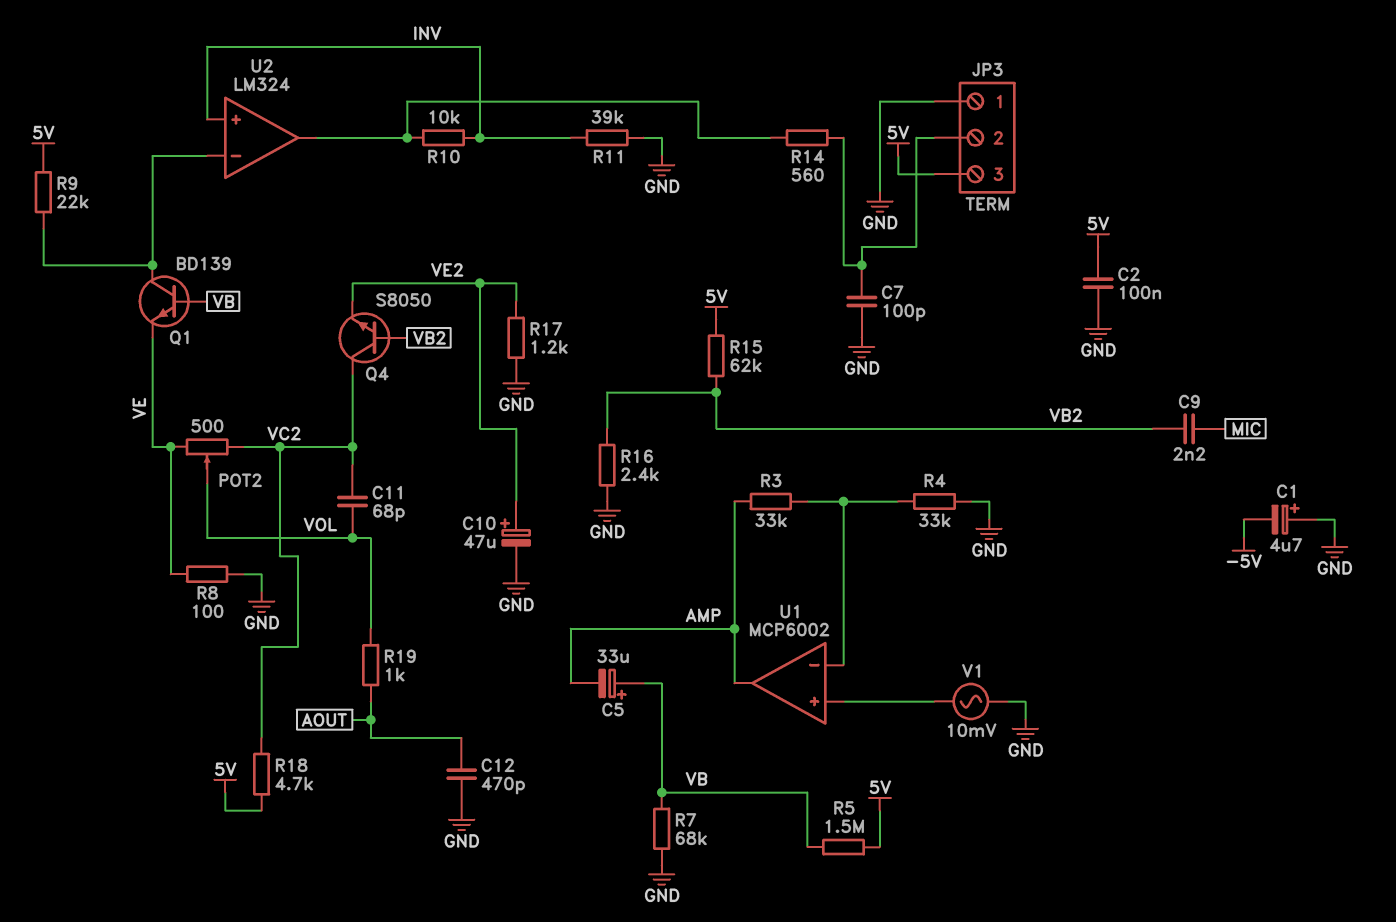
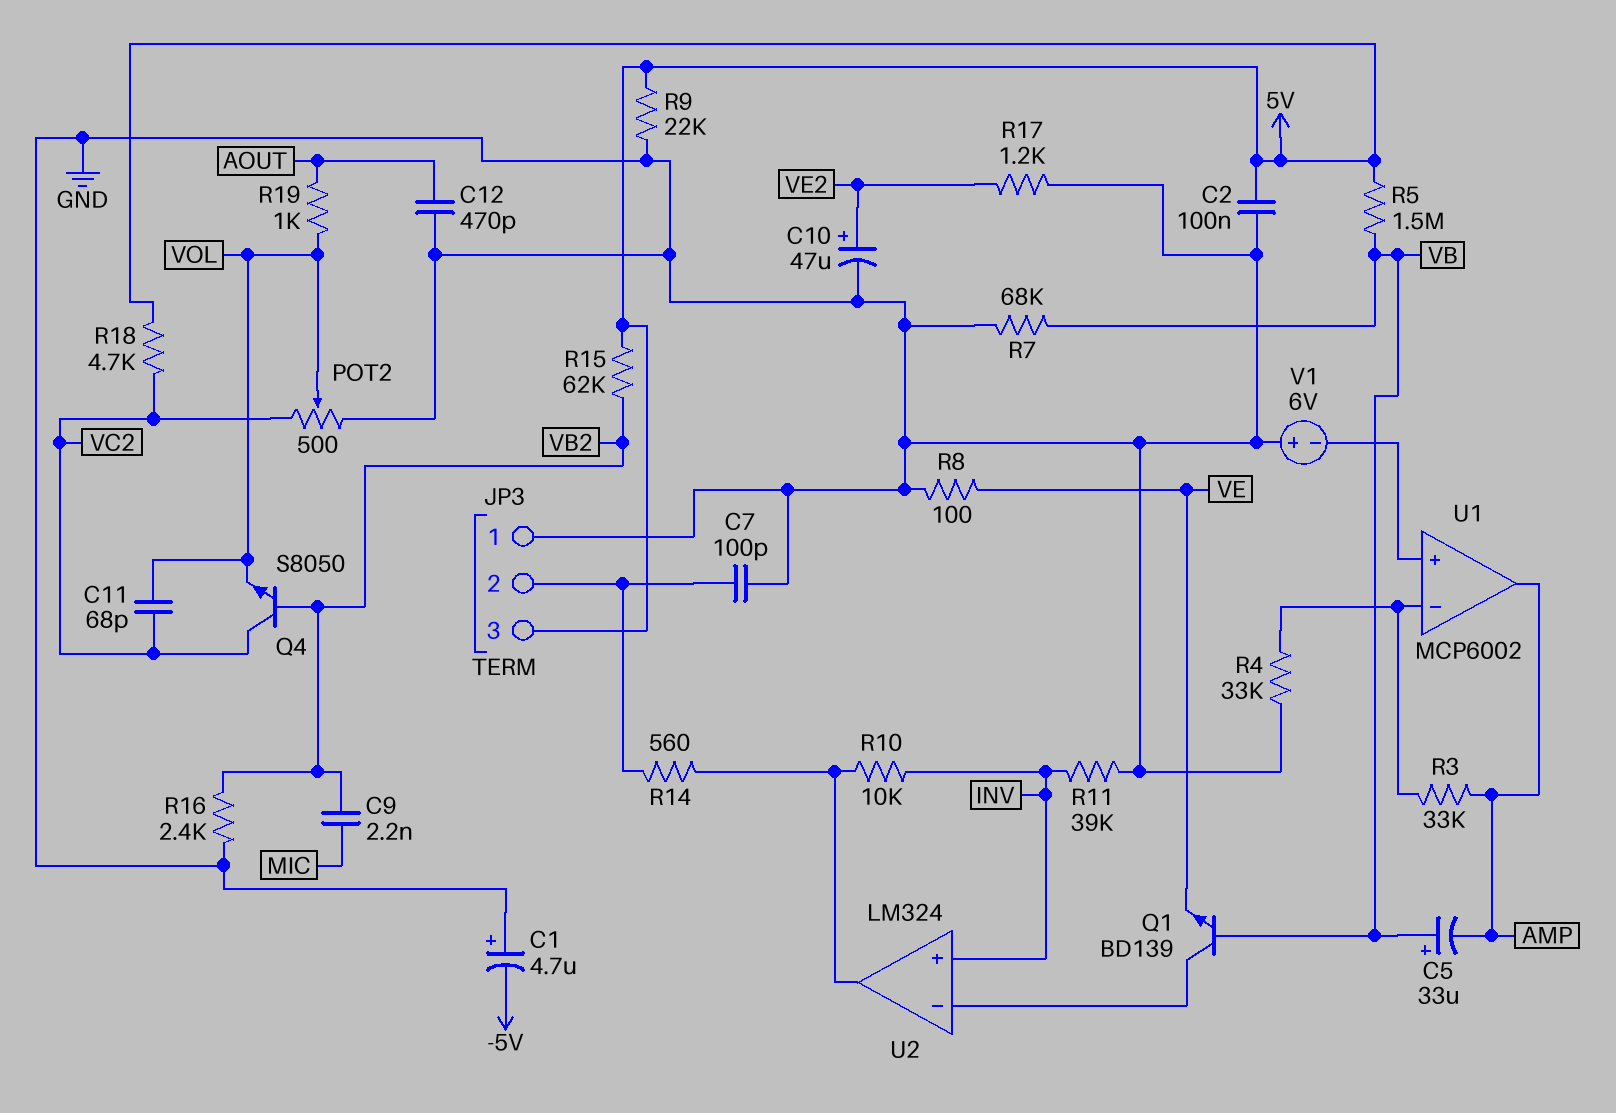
POT2: 500 (VC2, VE, wiper VOL) -> 500 (GND, VC2, wiper VOL)
Q4: NPN S8050 (B VB2, C VC2, E VE2) -> NPN S8050 (B VB2, C VC2, E VOL)
R9: 22k (5V, U2/in-) -> 22k (5V, GND)
V1: AC 10mV (GND, U1/in+) -> 6V (plus GND, minus U1/in+)

